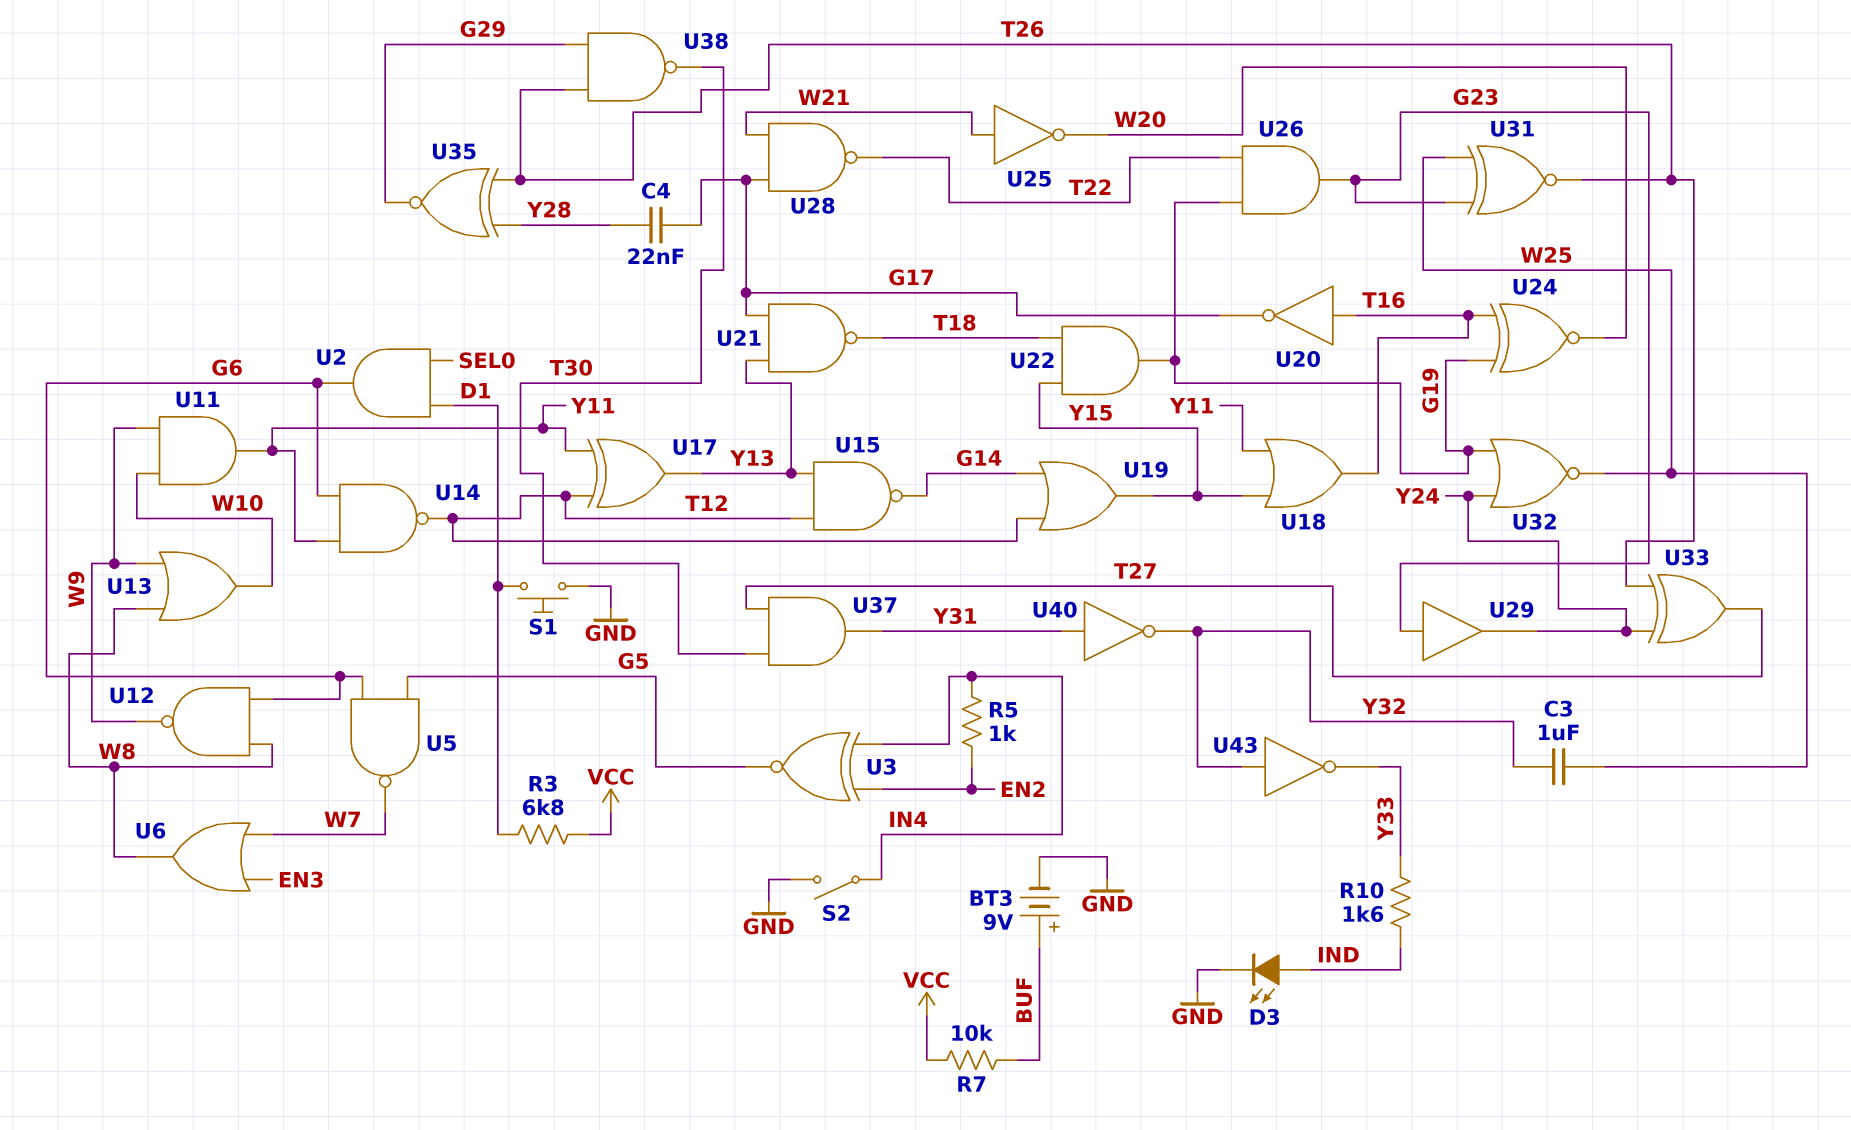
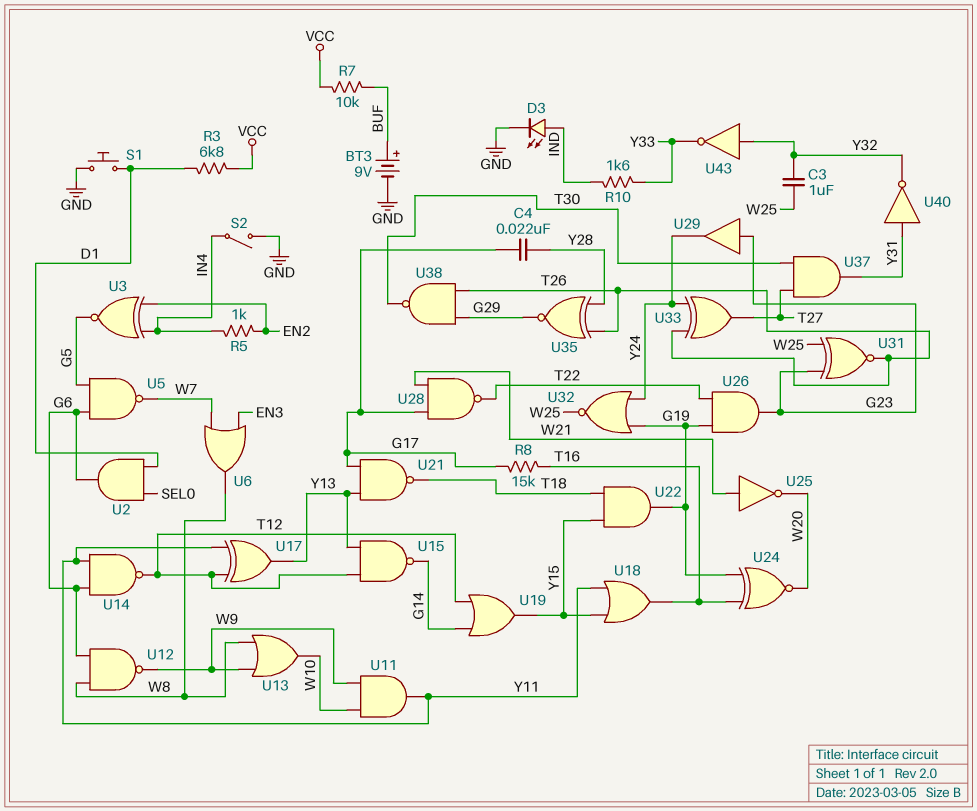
R8: none -> 15k (G17, T16)
U20: NOT (in T16, out G17) -> none

